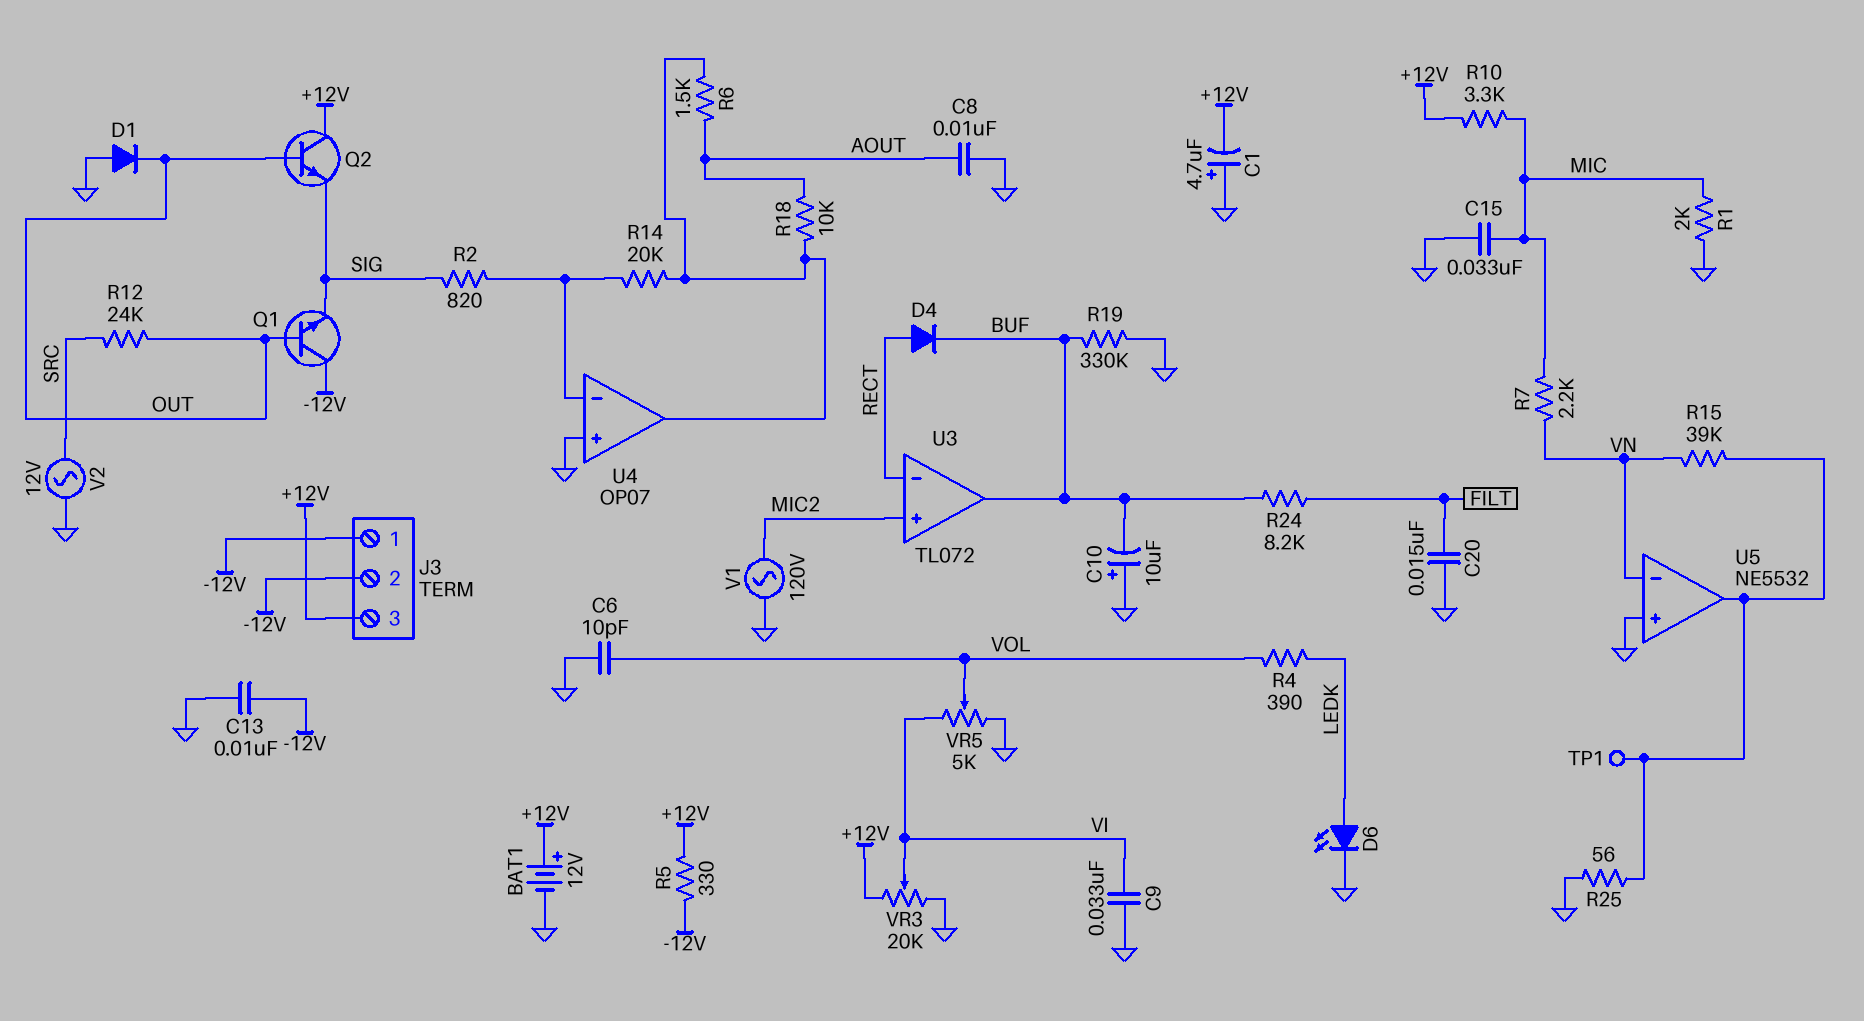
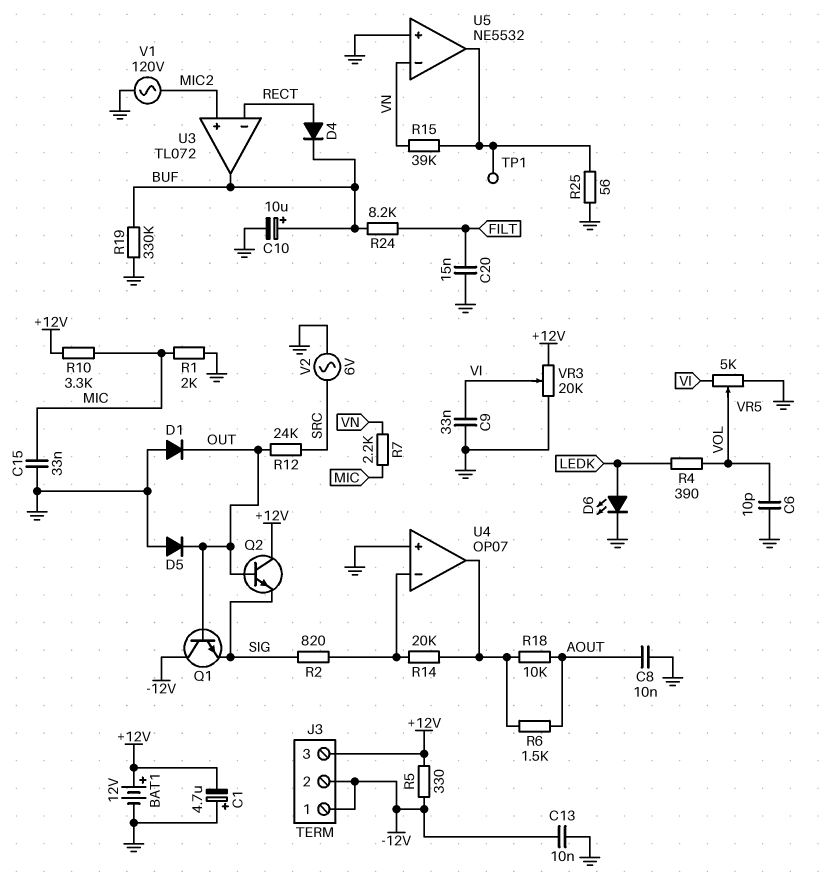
C10: 10uF (plus GND, minus BUF) -> 10uF (plus BUF, minus GND)
D5: none -> diode (A GND, K OUT)
V2: AC 12V (GND, SRC) -> AC 6V (GND, SRC)

